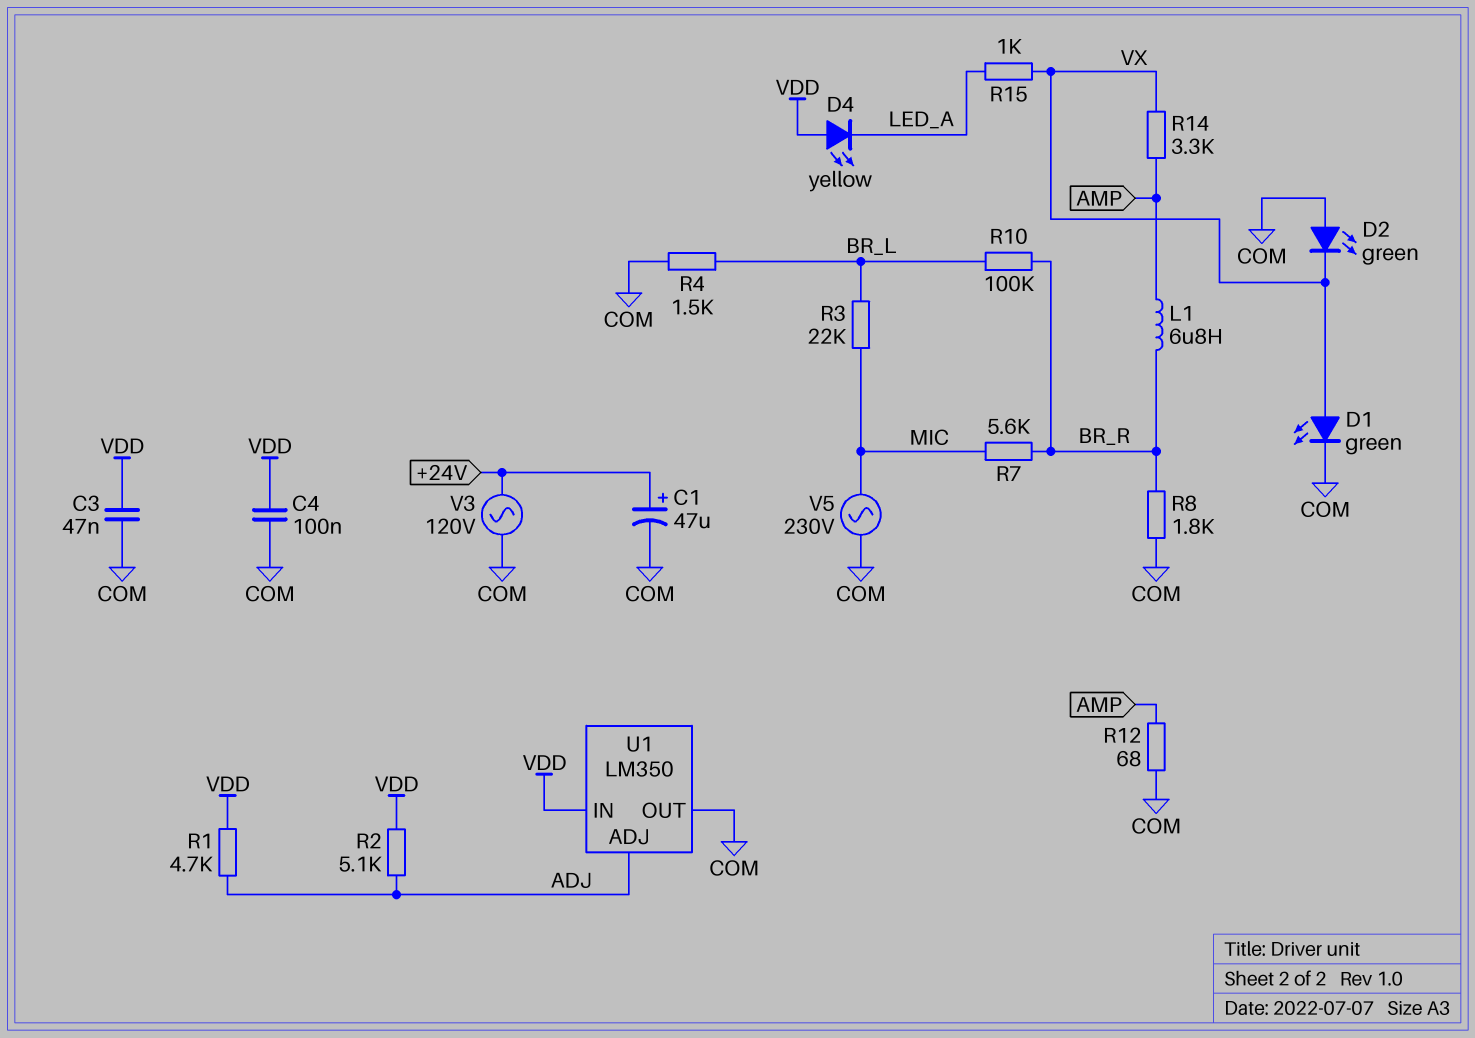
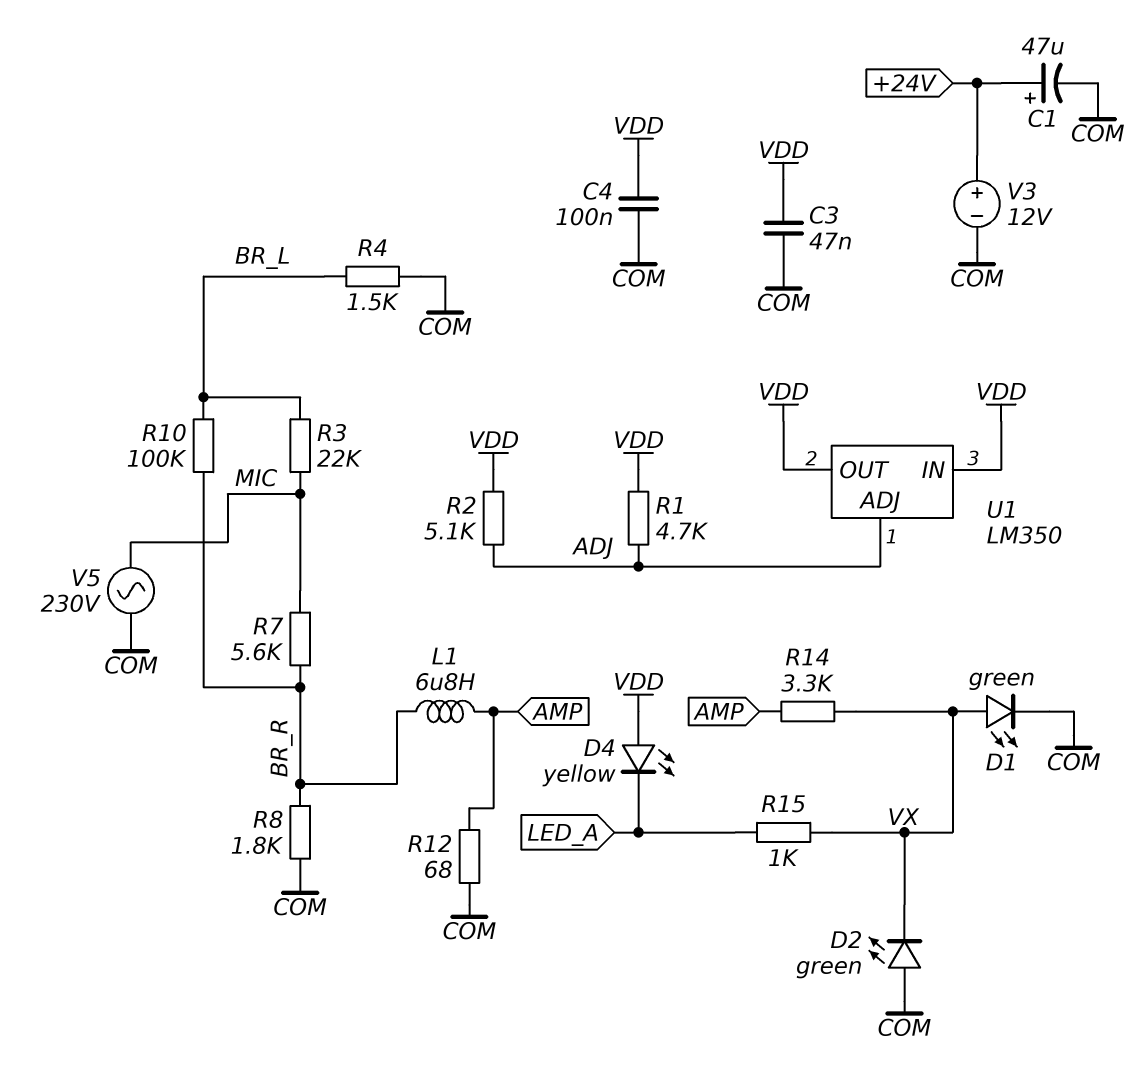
U1 pin OUT: COM -> VDD
V3: AC 120V (+24V, COM) -> 12V (plus +24V, minus COM)

